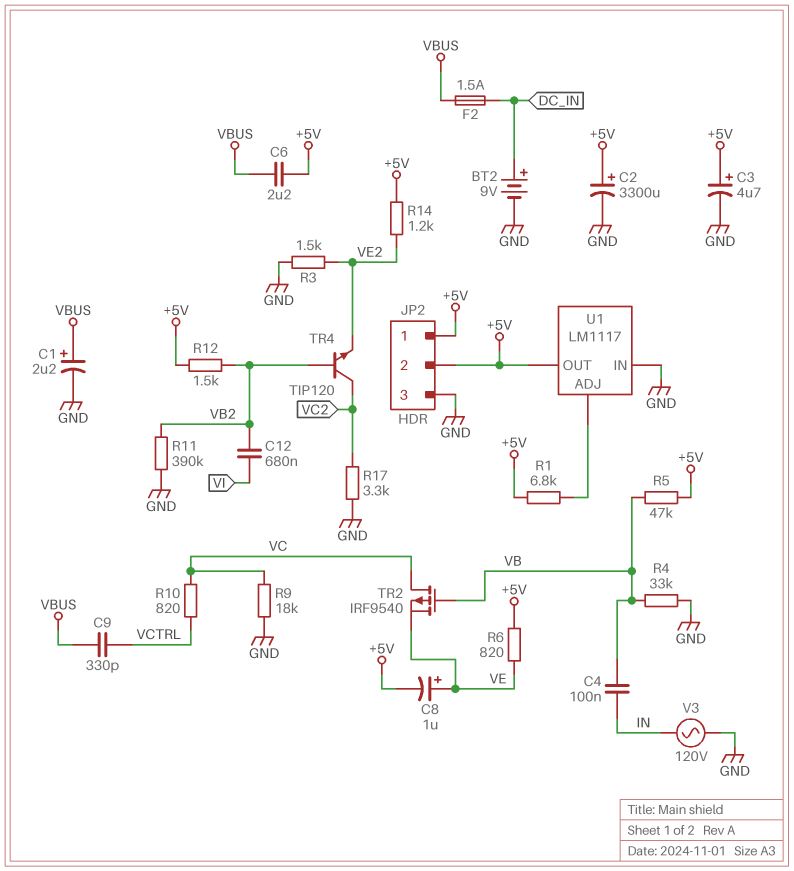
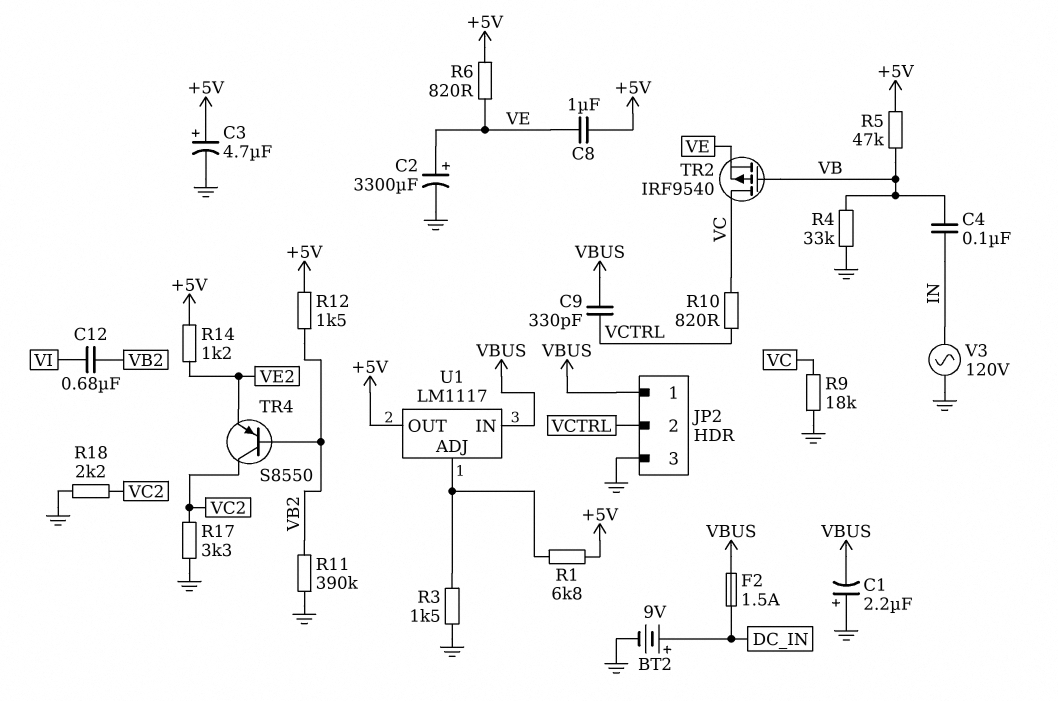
C1: 2.2uF (plus VBUS, minus GND) -> 2.2uF (plus GND, minus VBUS)
C2: 3300uF (plus +5V, minus GND) -> 3300uF (plus VE, minus GND)
C6: 2.2uF (+5V, VBUS) -> none
C8: 1uF (plus VE, minus +5V) -> 1uF (+5V, VE)
JP2 pin 1: +5V -> VBUS
JP2 pin 2: +5V -> VCTRL
R3: 1.5k (GND, VE2) -> 1.5k (GND, U1/ADJ)
R18: none -> 2.2k (GND, VC2)
TR4: NPN TIP120 (B VB2, C VC2, E VE2) -> PNP S8550 (B VB2, C VC2, E VE2)
U1 pin IN: GND -> VBUS

